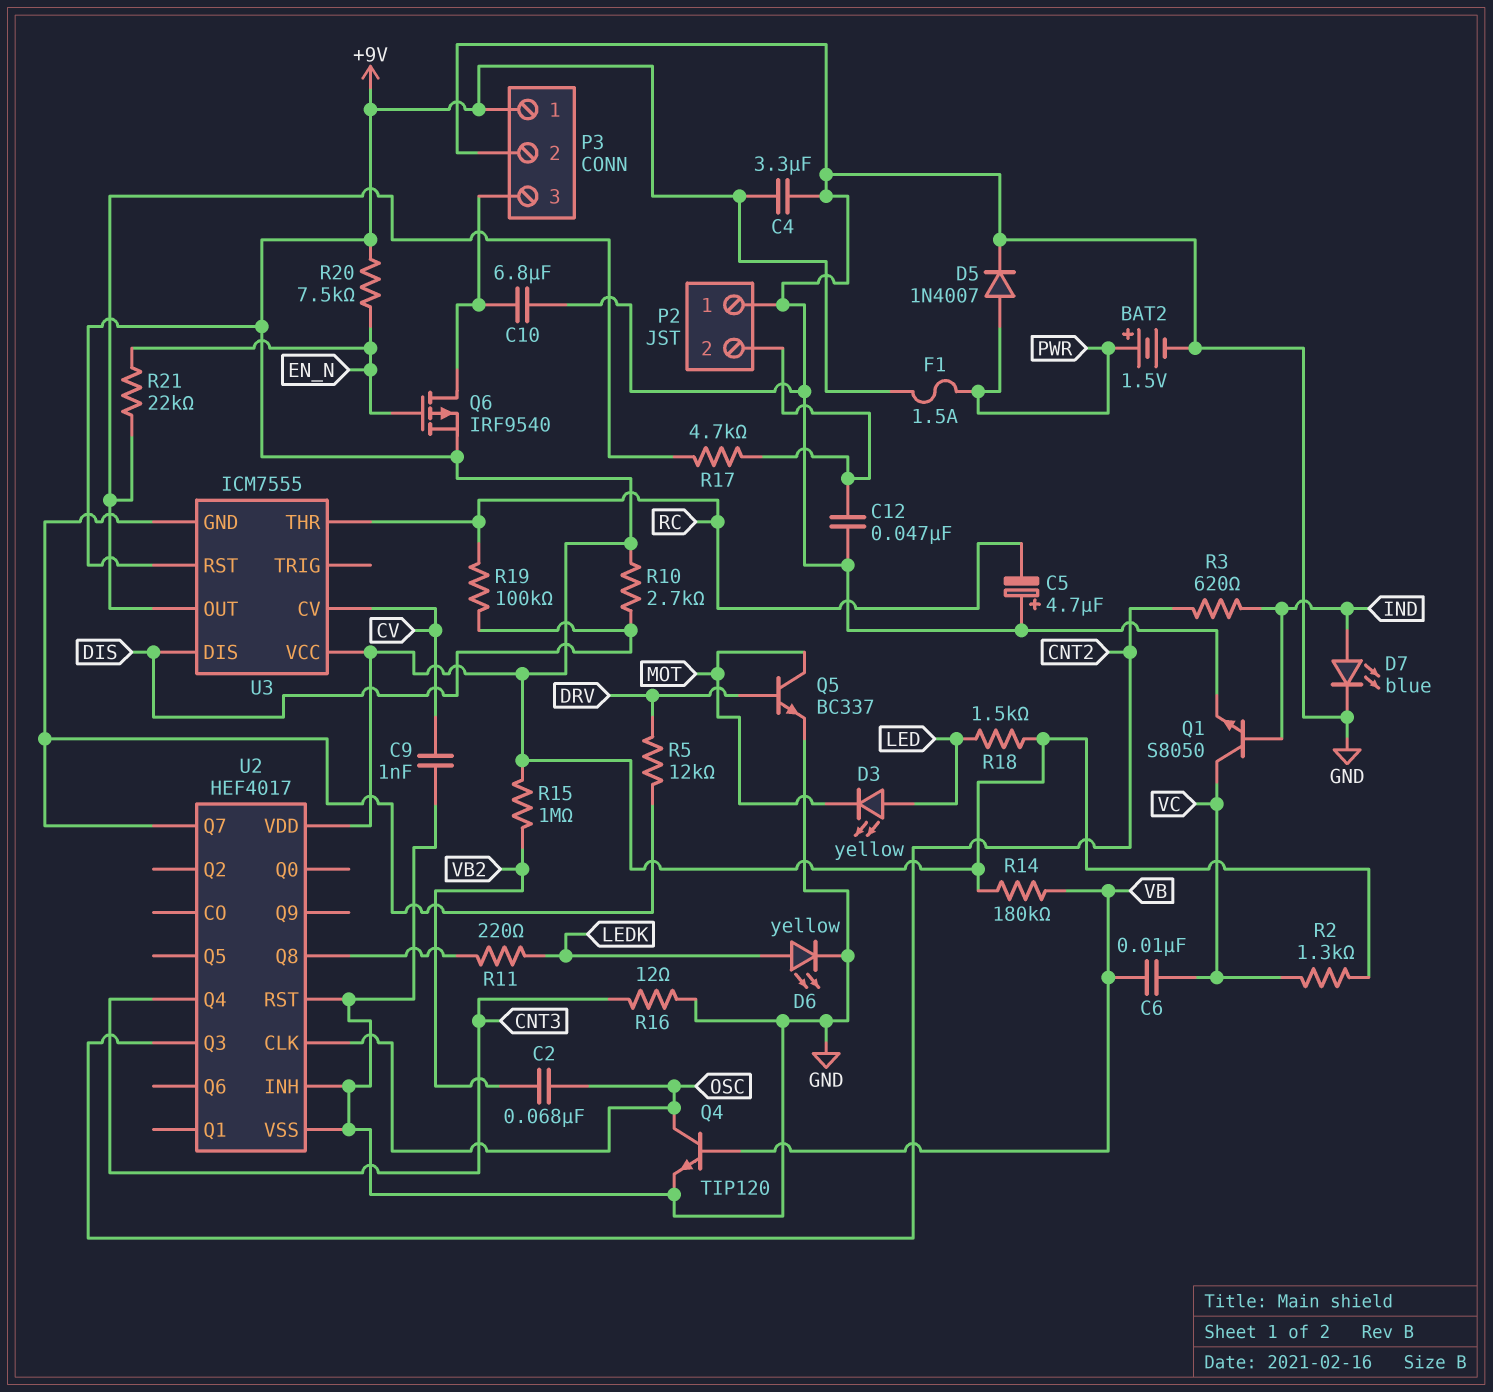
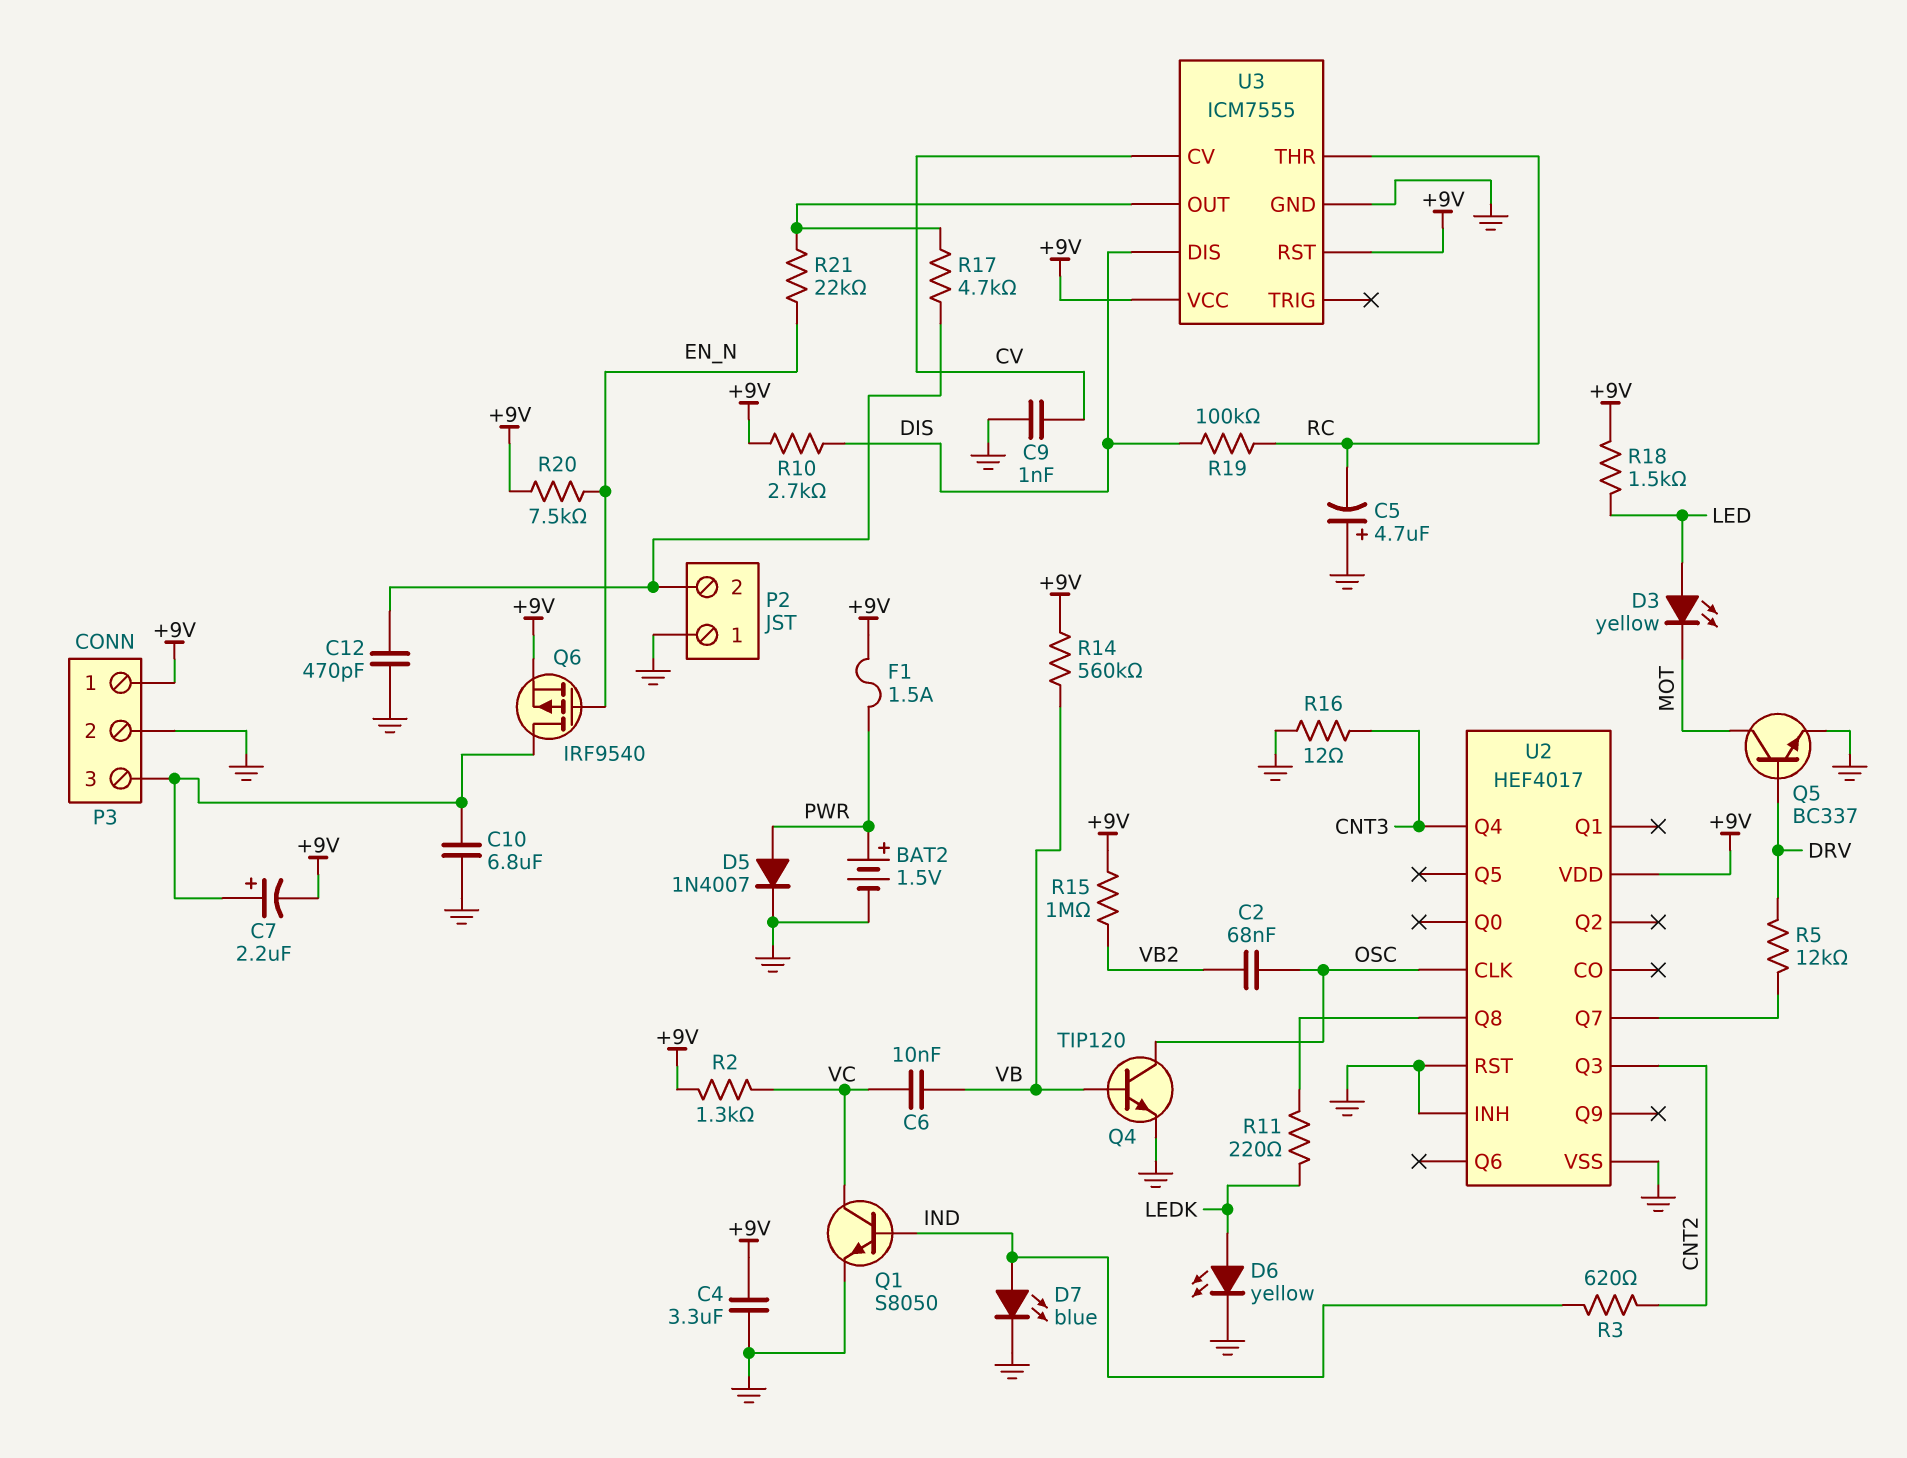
C7: none -> 2.2uF (plus P3/3, minus +9V)
C12: 47nF (GND, P2/2) -> 470pF (GND, P2/2)
R14: 180k (+9V, VB) -> 560k (+9V, VB)
U3 pin GND: U2/Q7 -> GND

